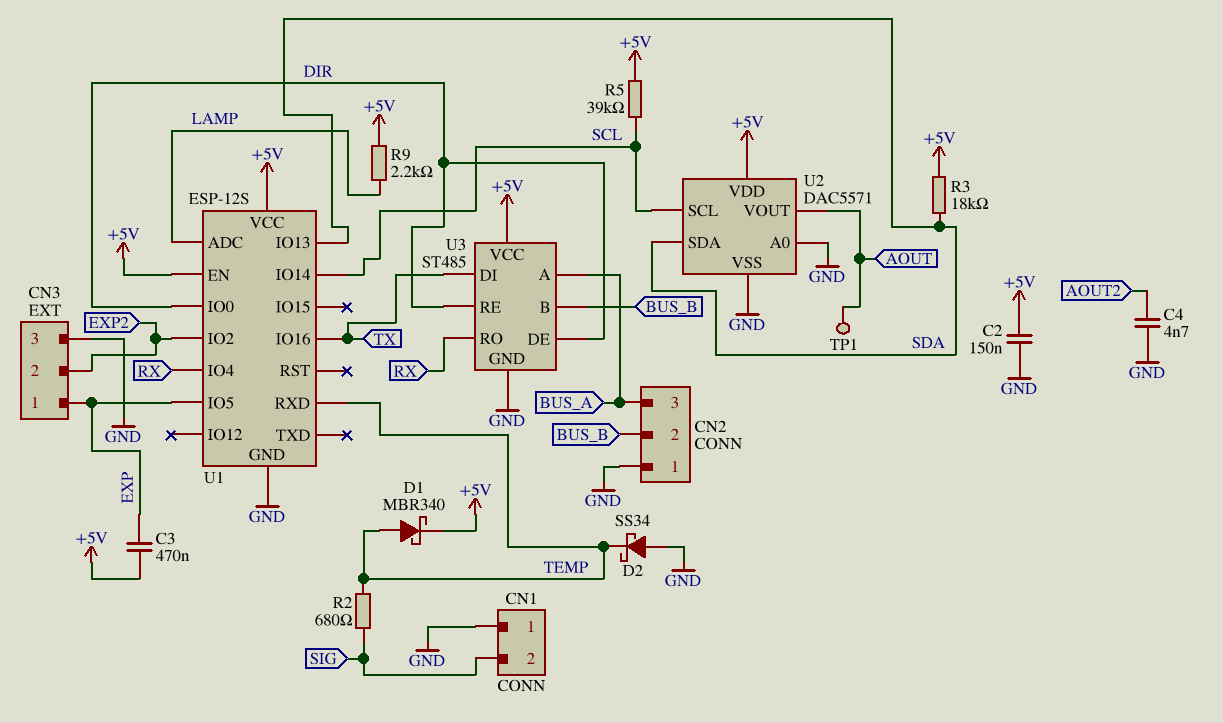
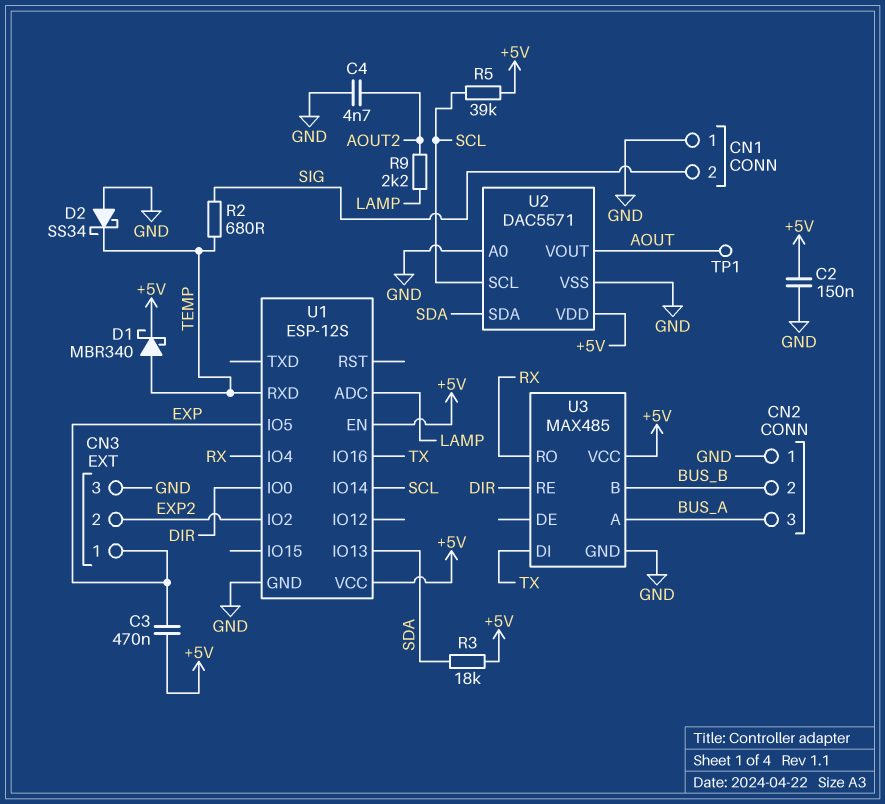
R9: 2.2k (+5V, LAMP) -> 2.2k (AOUT2, LAMP)
U3: ST485 -> MAX485
U3 pin DE: DIR -> none

